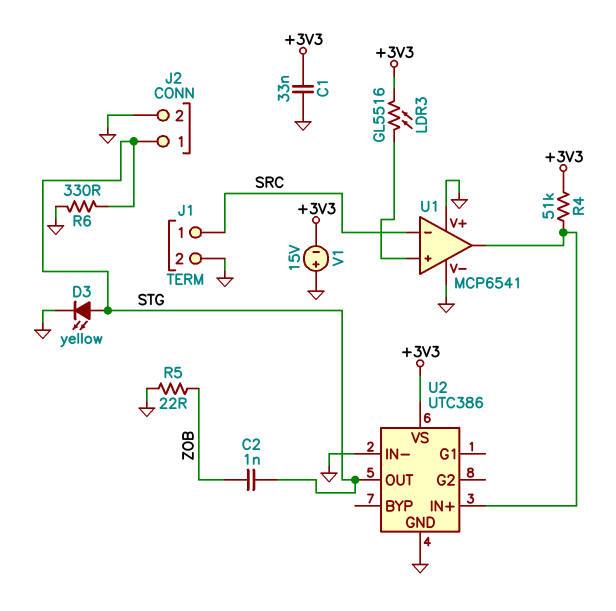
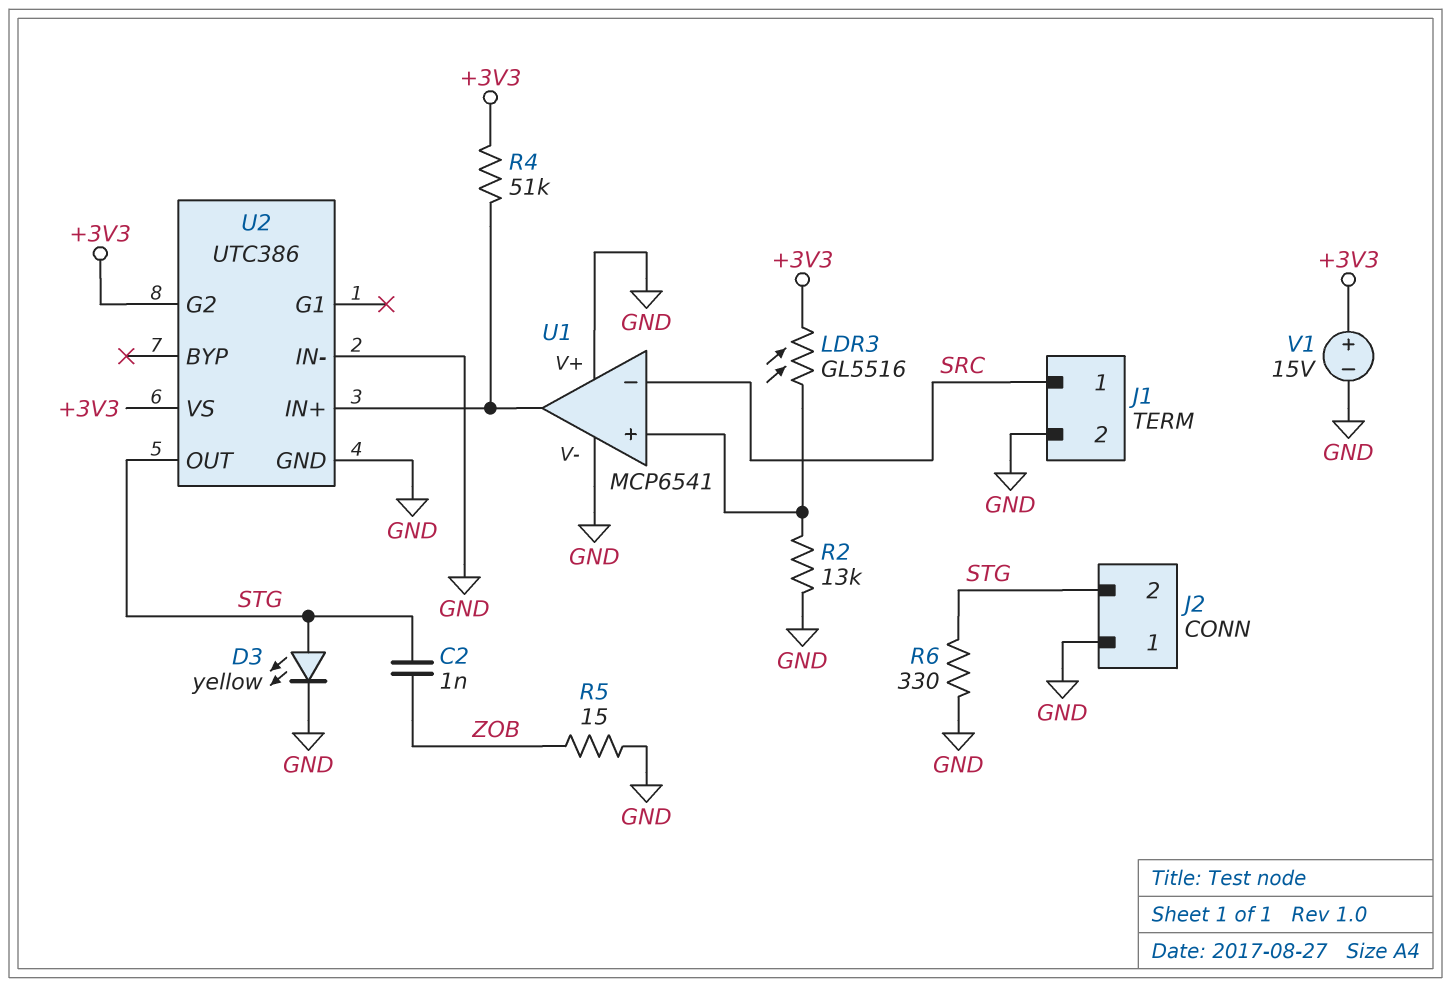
C1: 33nF (+3V3, GND) -> none
J2 pin 1: STG -> GND
J2 pin 2: GND -> STG
R2: none -> 13k (GND, U1/in+)
R5: 22 (GND, ZOB) -> 15 (GND, ZOB)
U2 pin G2: none -> +3V3
V1: 15V (plus GND, minus +3V3) -> 15V (plus +3V3, minus GND)

